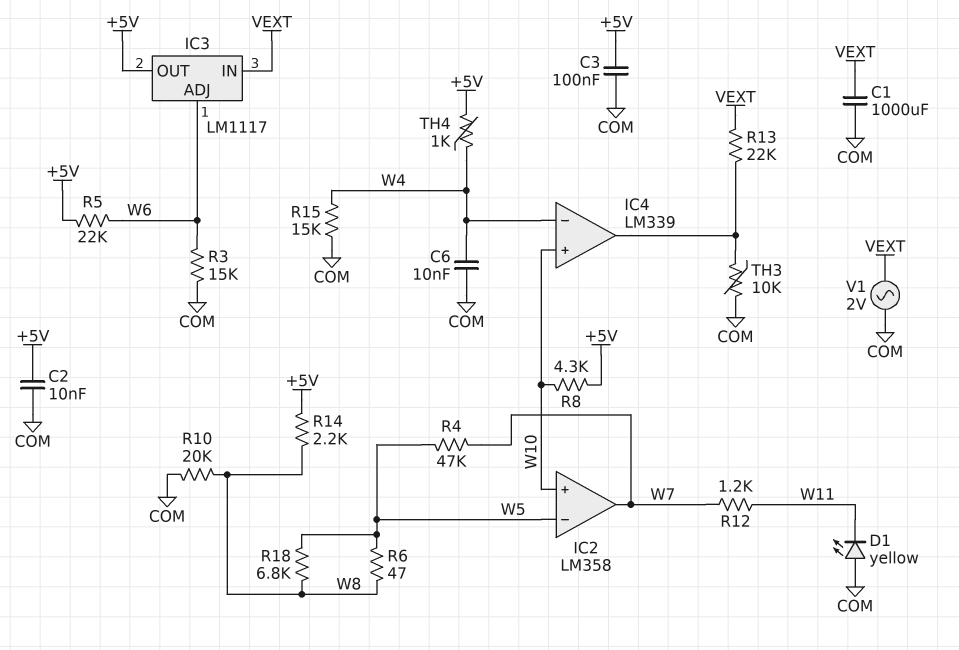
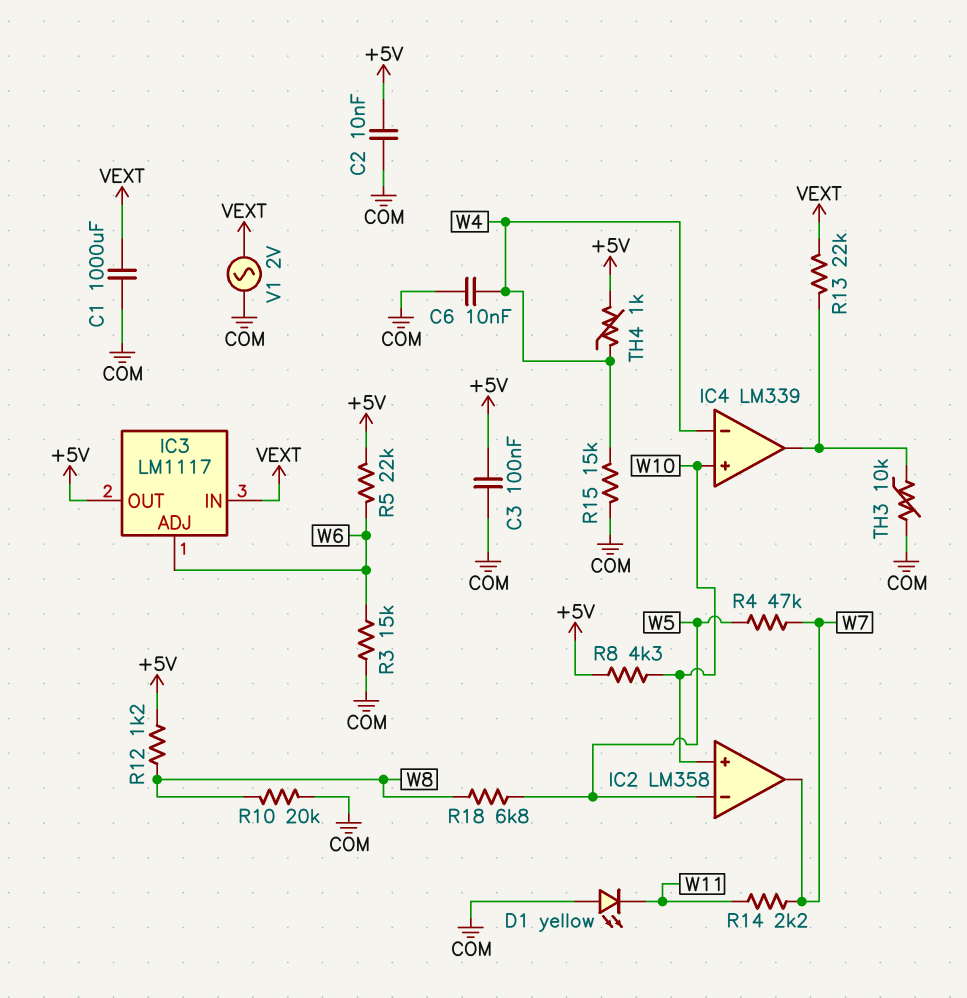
R6: 47 (W5, W8) -> none
R12: 1.2k (W7, W11) -> 1.2k (+5V, W8)
R14: 2.2k (+5V, W8) -> 2.2k (W7, W11)

